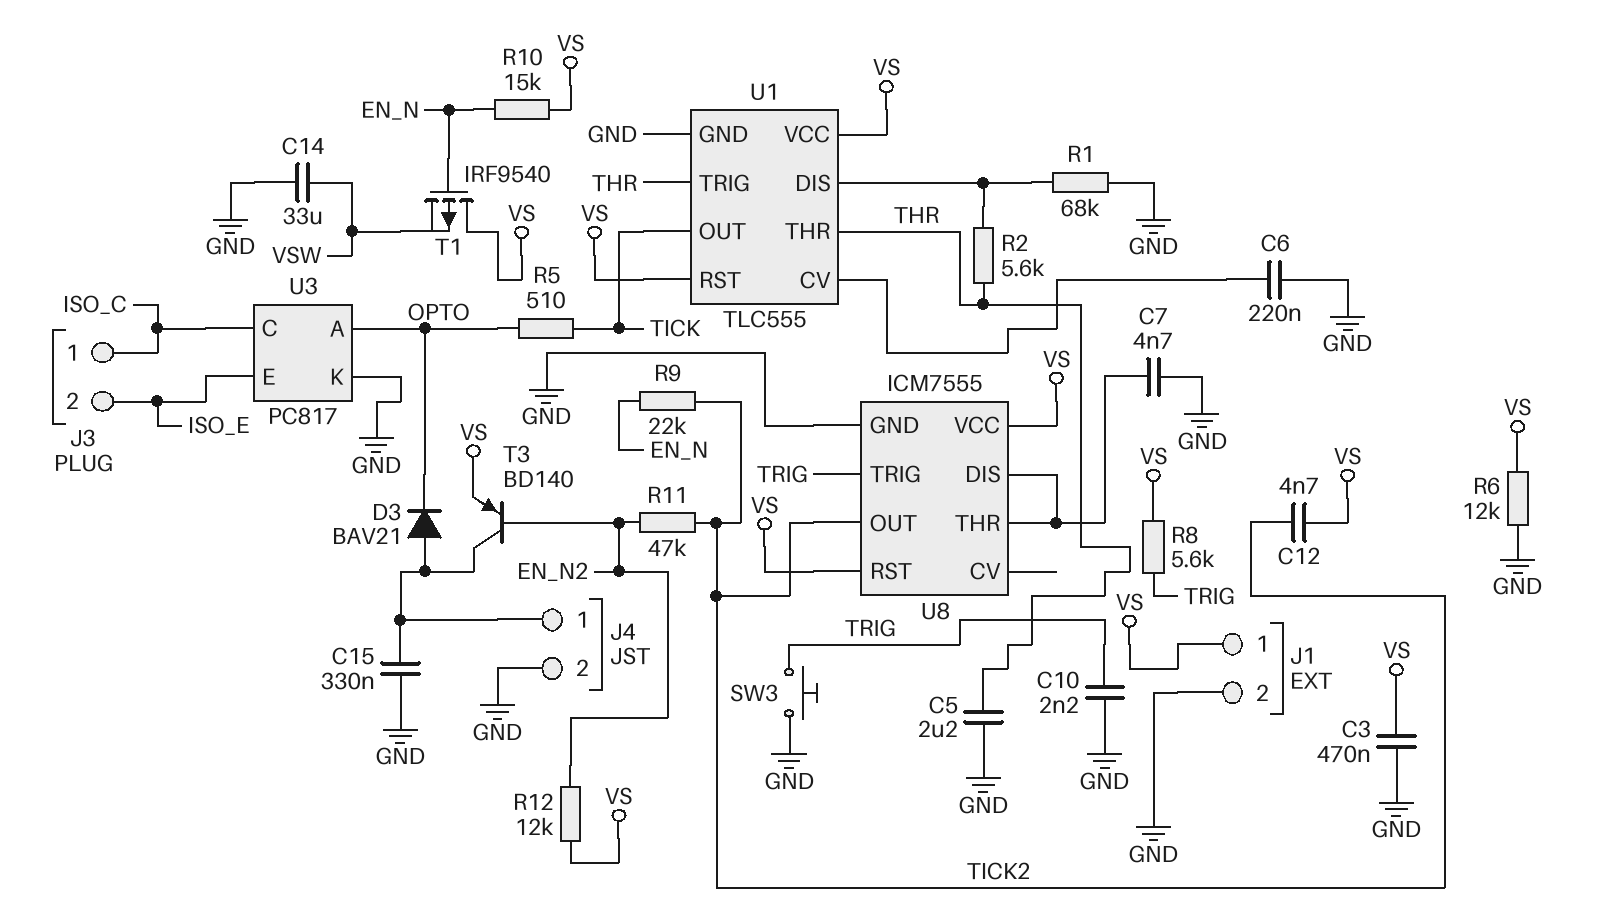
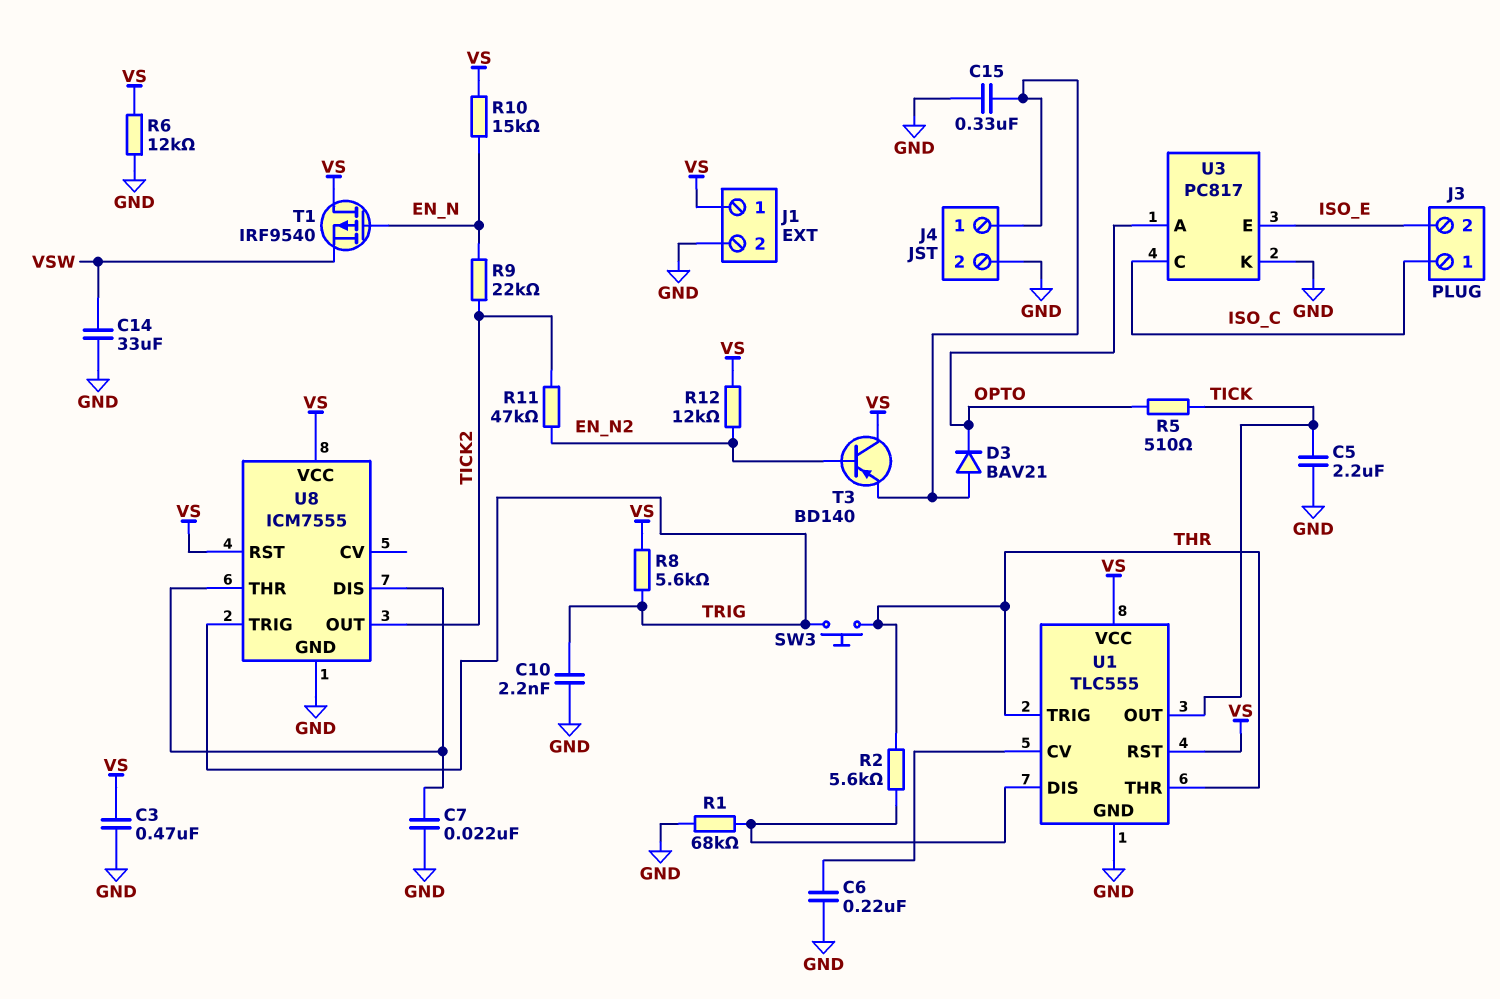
C5: 2.2uF (GND, THR) -> 2.2uF (GND, TICK)
C7: 4.7nF (GND, U8/DIS) -> 22nF (GND, U8/DIS)
C12: 4.7nF (TICK2, VS) -> none
SW3: button (GND, TRIG) -> button (THR, TRIG)
T3: PNP BD140 (B EN_N2, C J4/1, E VS) -> PNP BD140 (B EN_N2, C VS, E J4/1)

